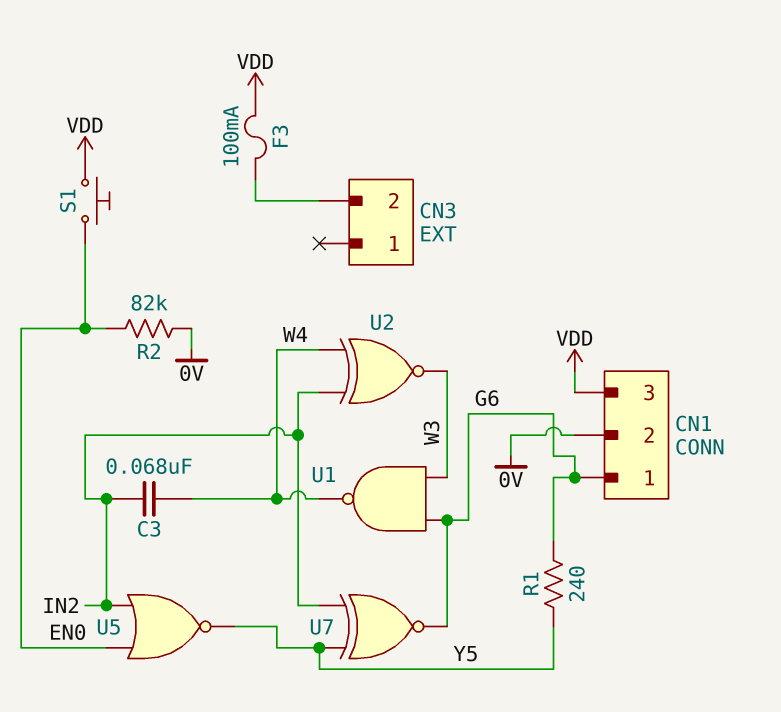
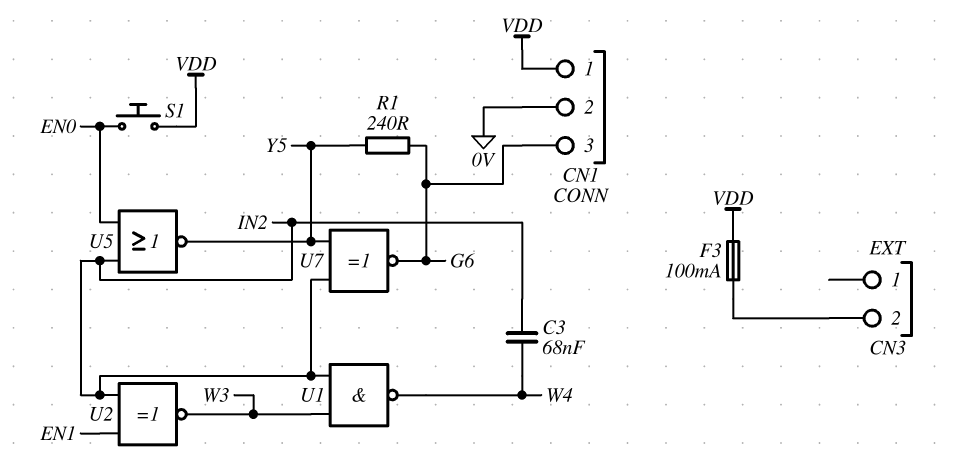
CN1 pin 1: G6 -> VDD
CN1 pin 3: VDD -> G6
R2: 82k (0V, EN0) -> none
U1: NAND (in G6, in W3, out W4) -> NAND (in IN2, in W3, out W4)
U2: XNOR (in IN2, in W4, out W3) -> XNOR (in EN1, in IN2, out W3)

